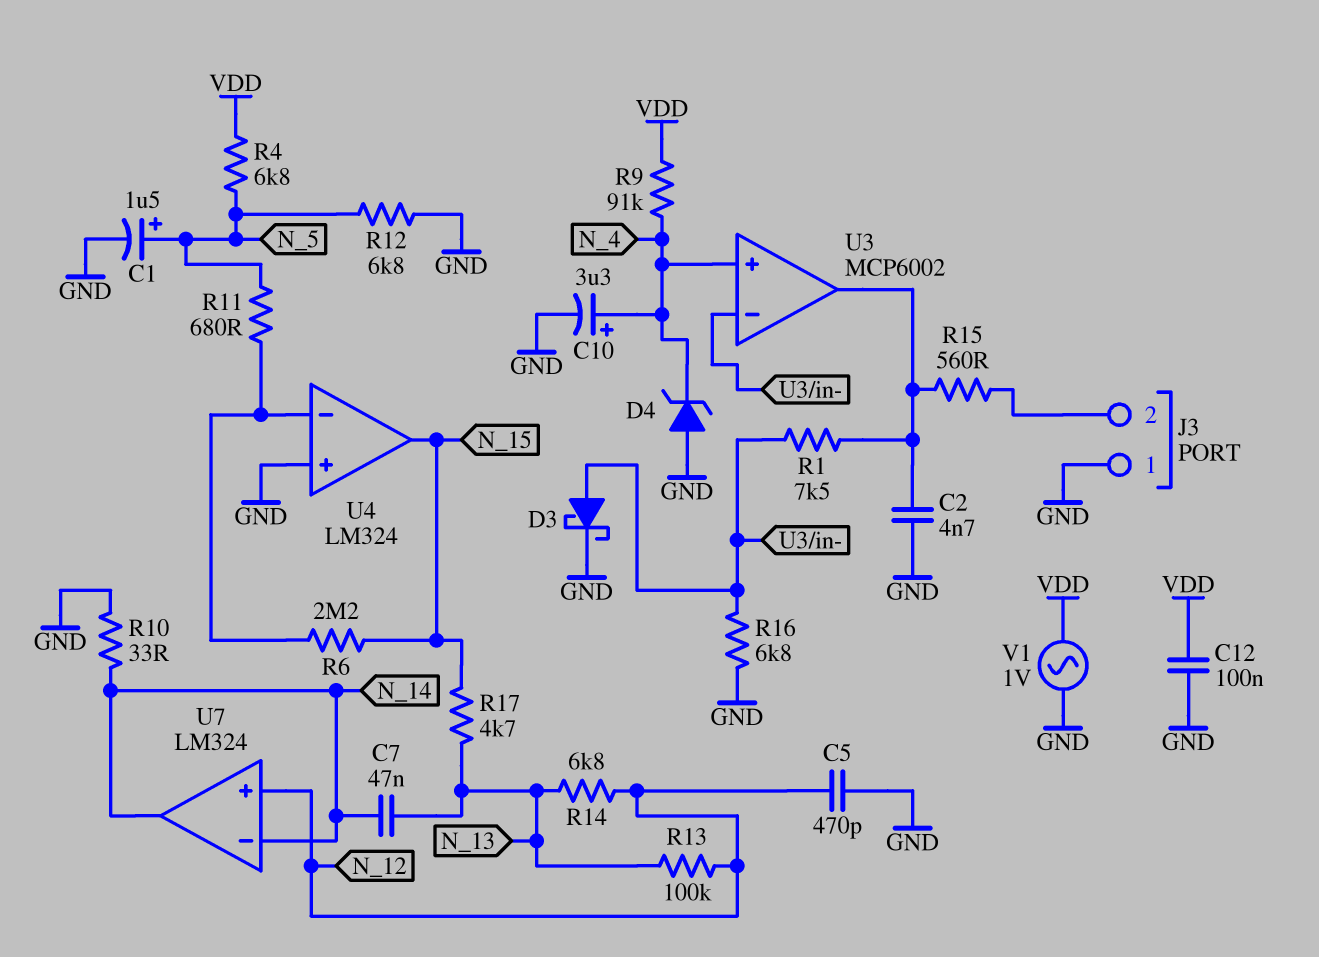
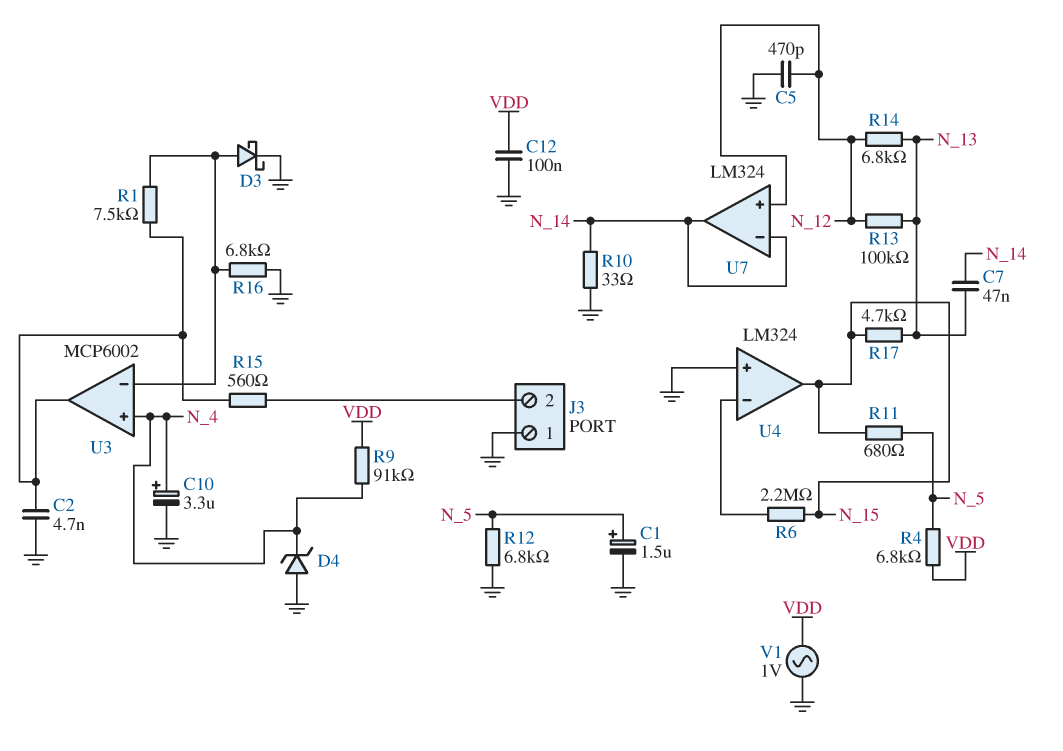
R11: 680 (N_5, U4/in-) -> 680 (N_5, N_15)

